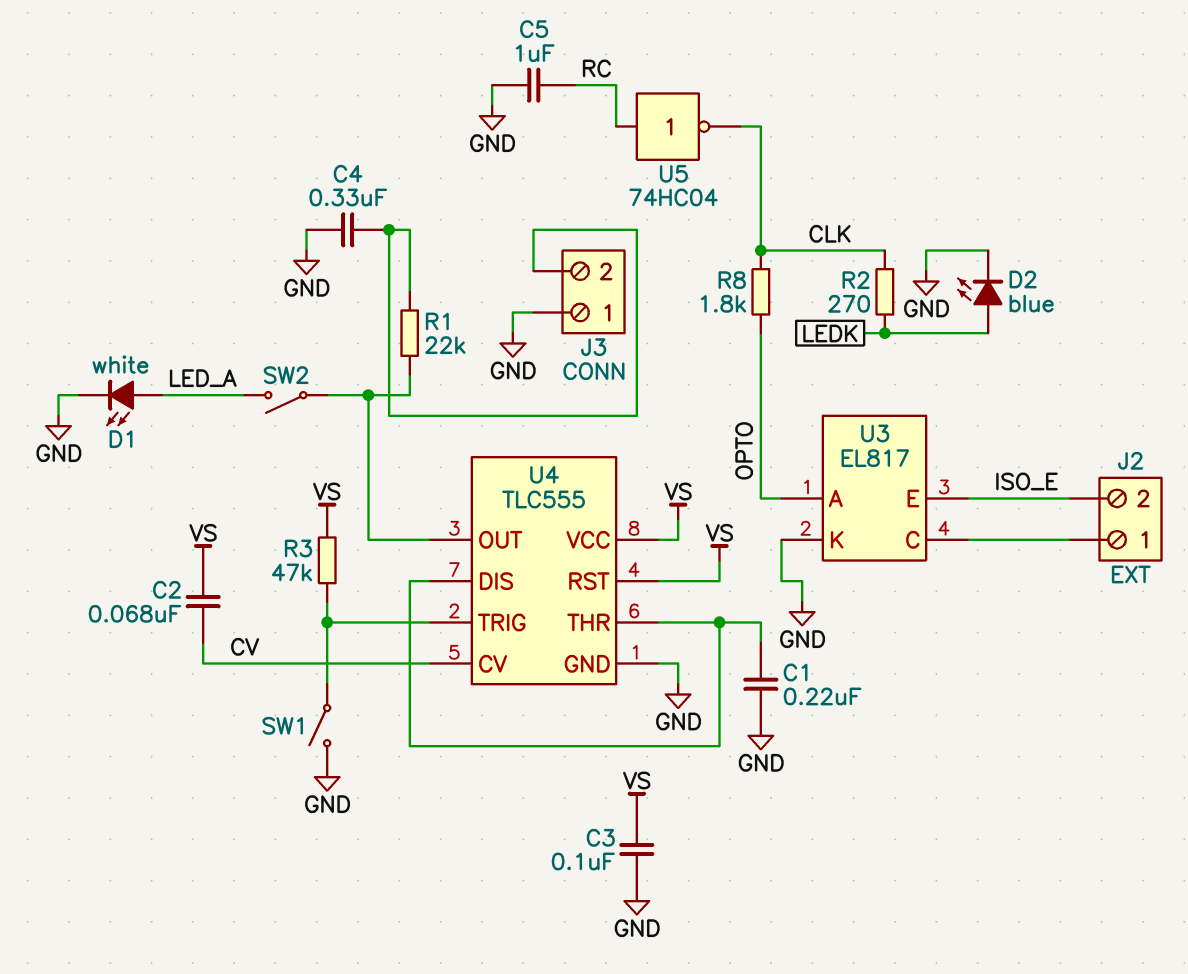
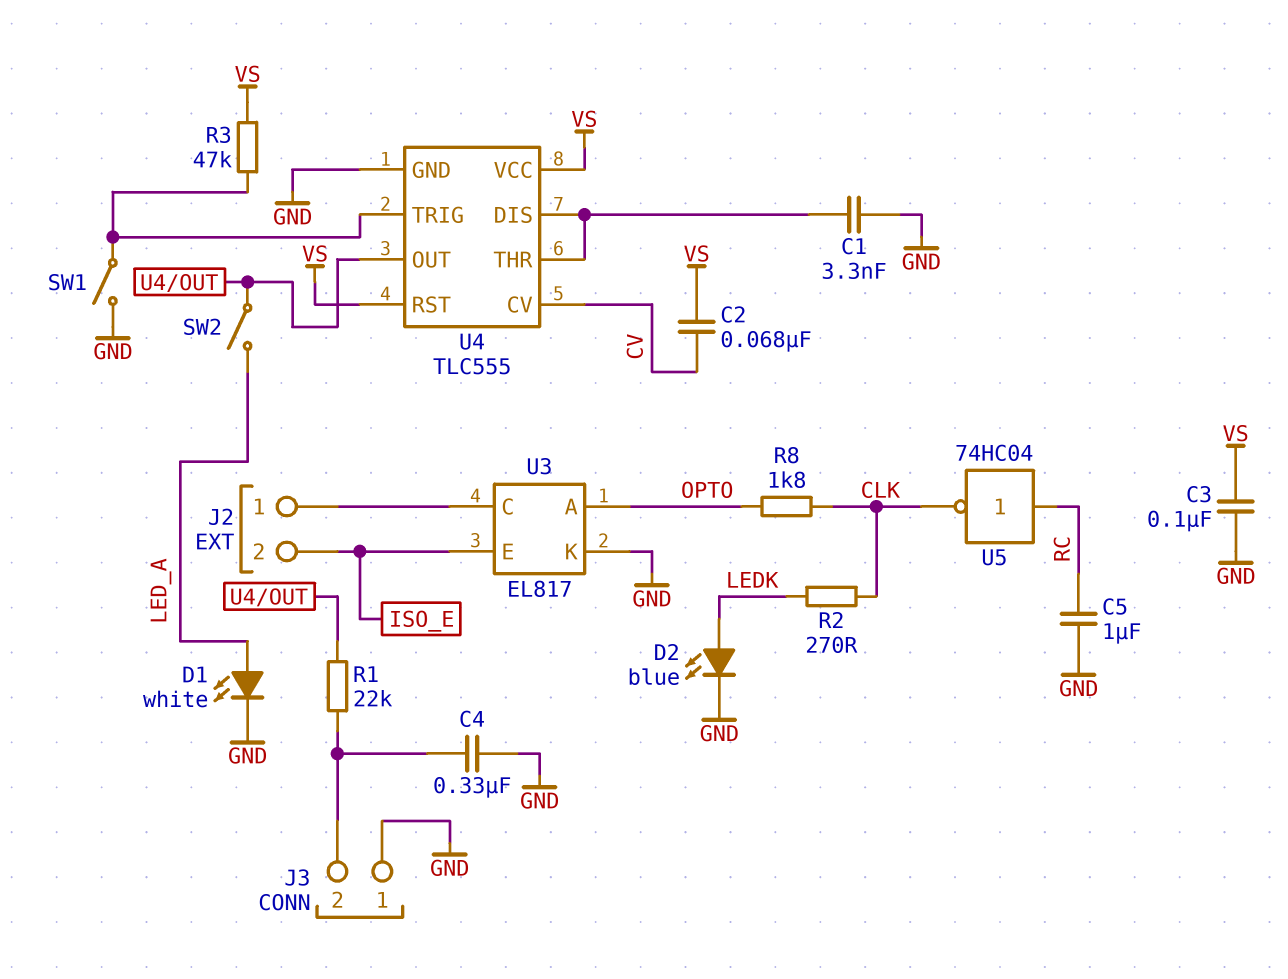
C1: 220nF (GND, U4/DIS) -> 3.3nF (GND, U4/DIS)

